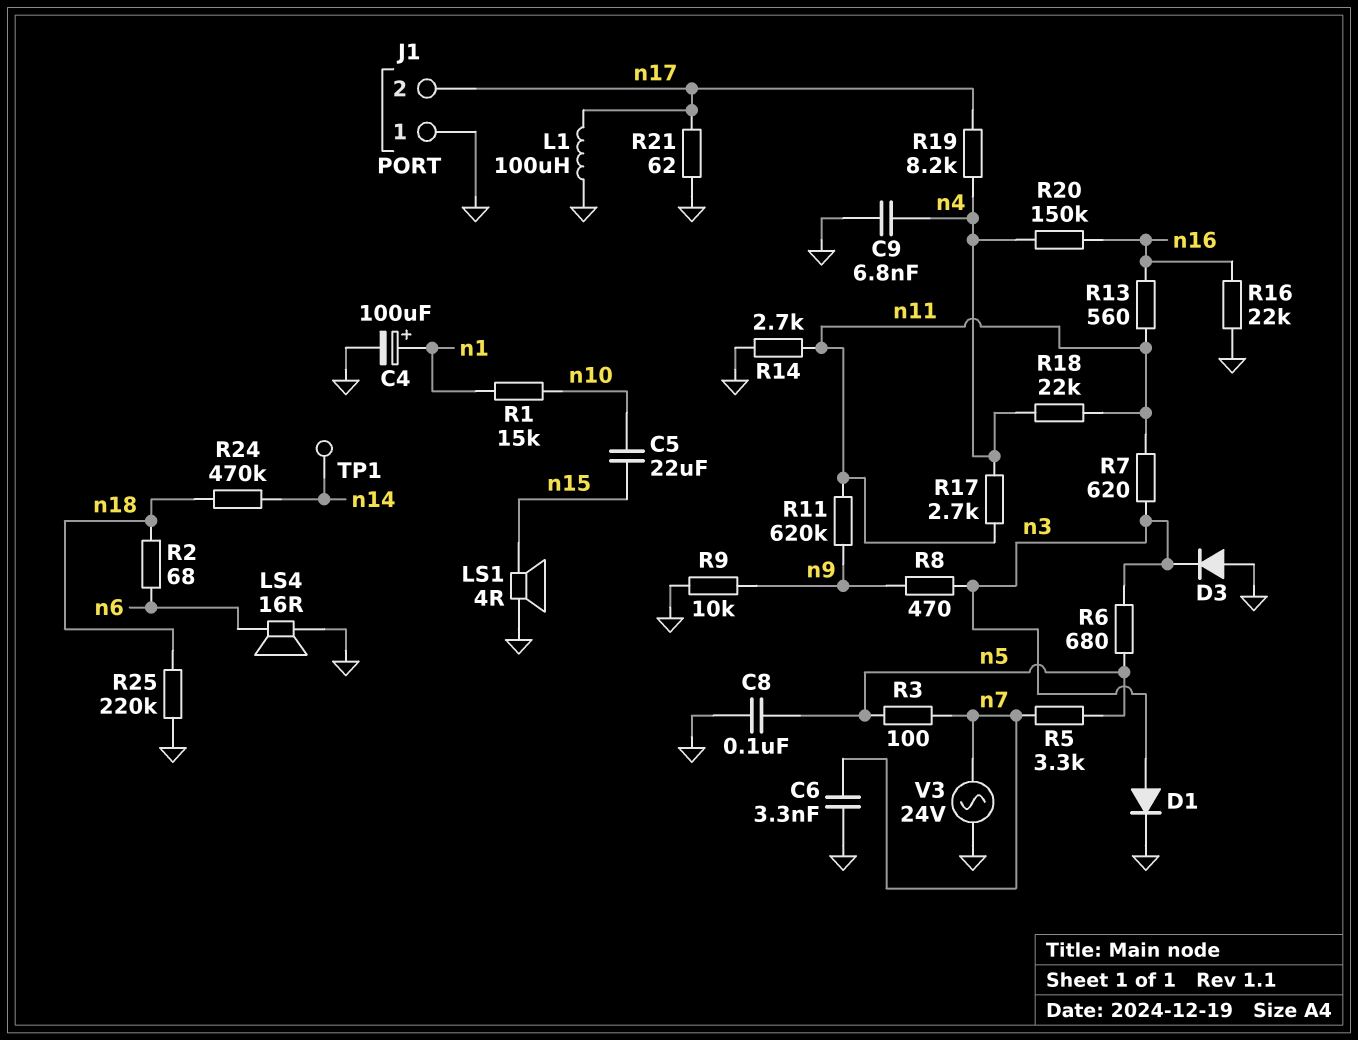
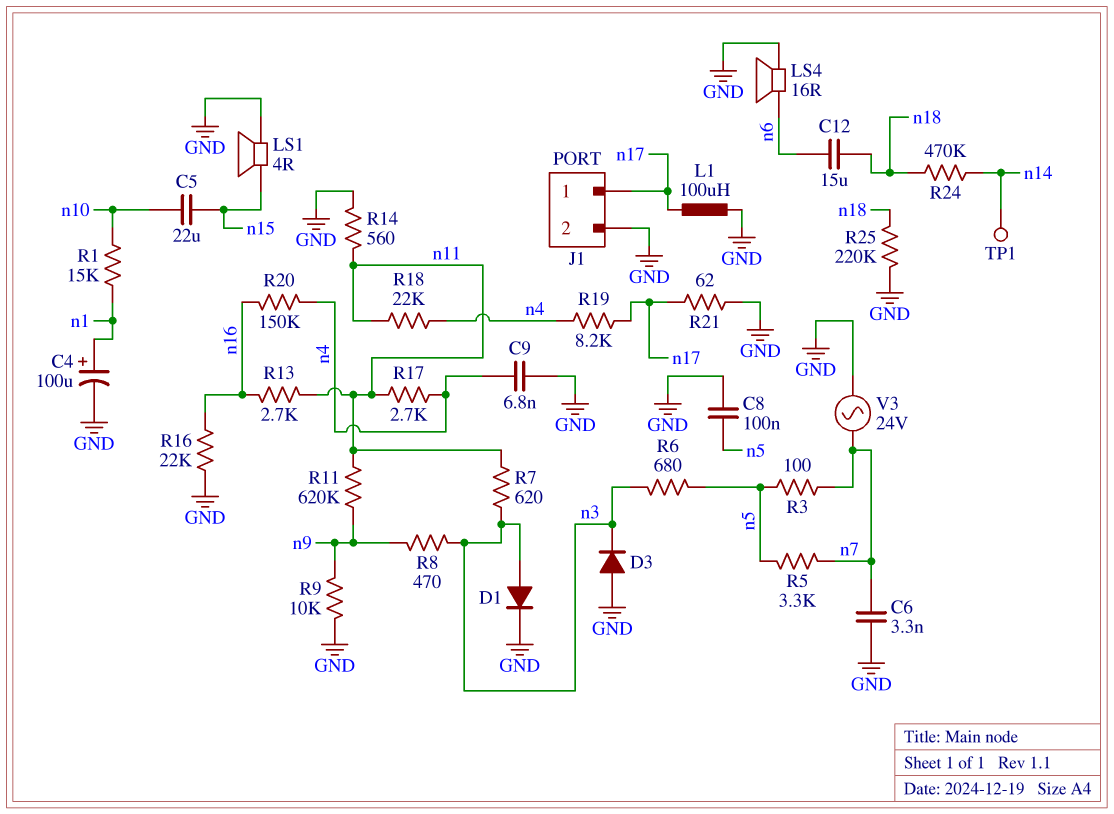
C12: none -> 15uF (n6, n18)
J1 pin 1: GND -> n17
J1 pin 2: n17 -> GND
R2: 68 (n6, n18) -> none
R13: 560 (n11, n16) -> 2.7k (n11, n16)
R14: 2.7k (GND, n11) -> 560 (GND, n11)

